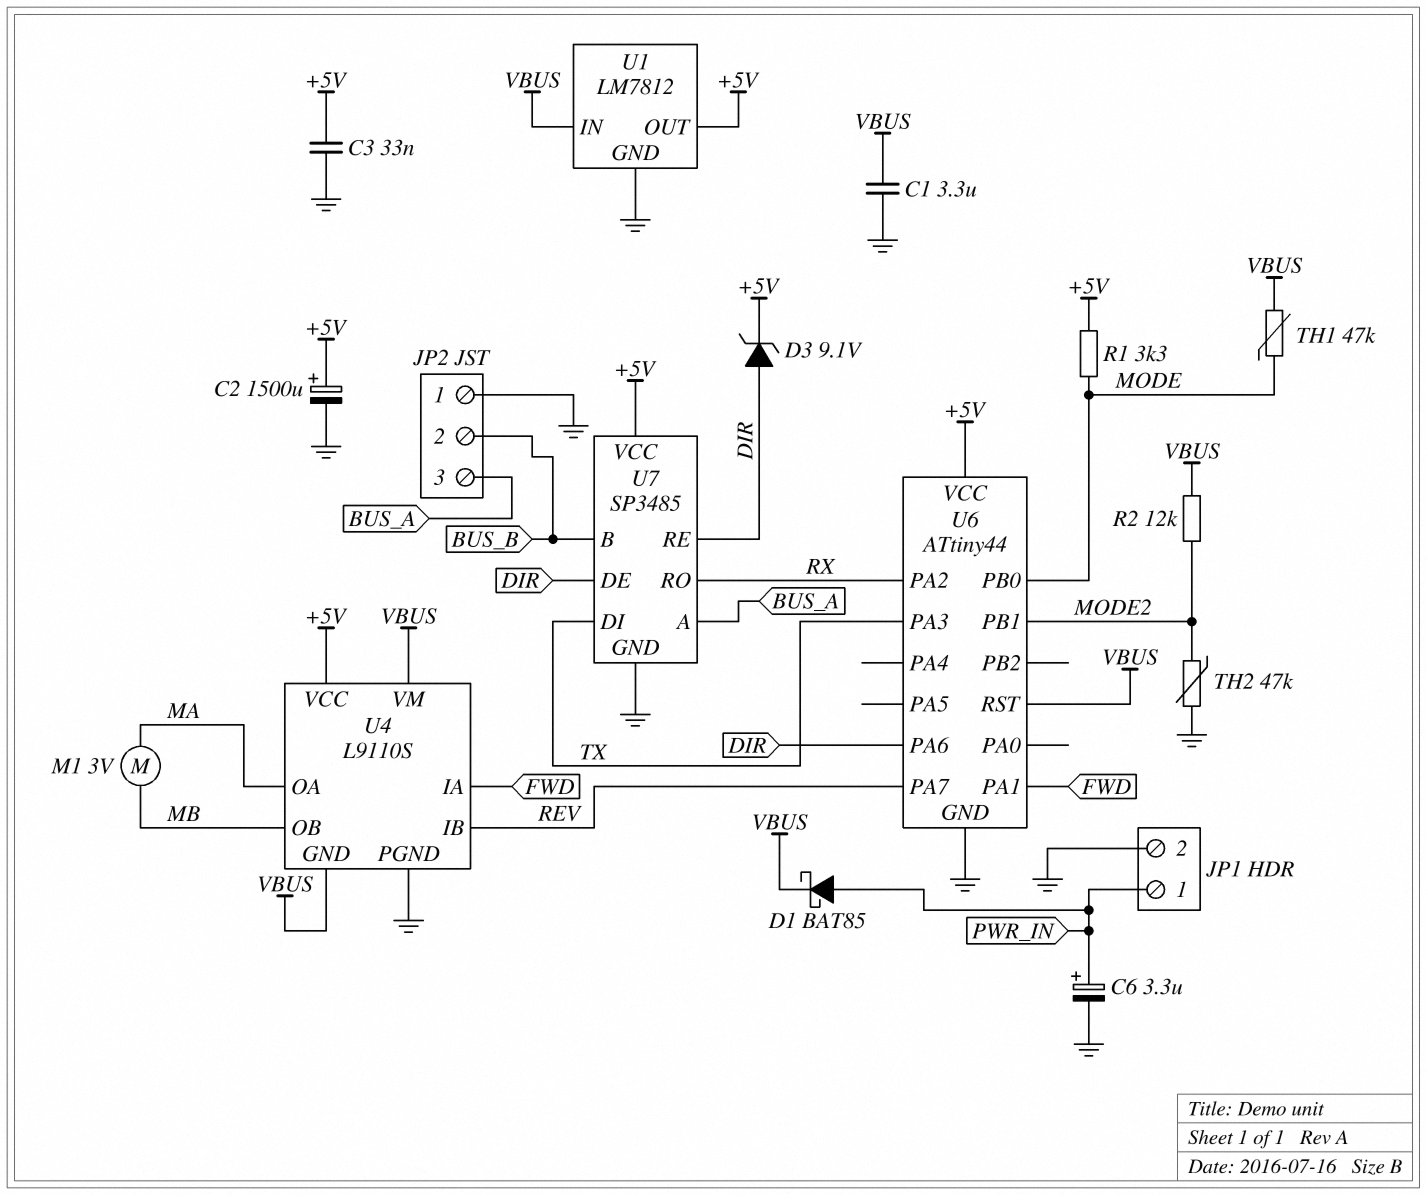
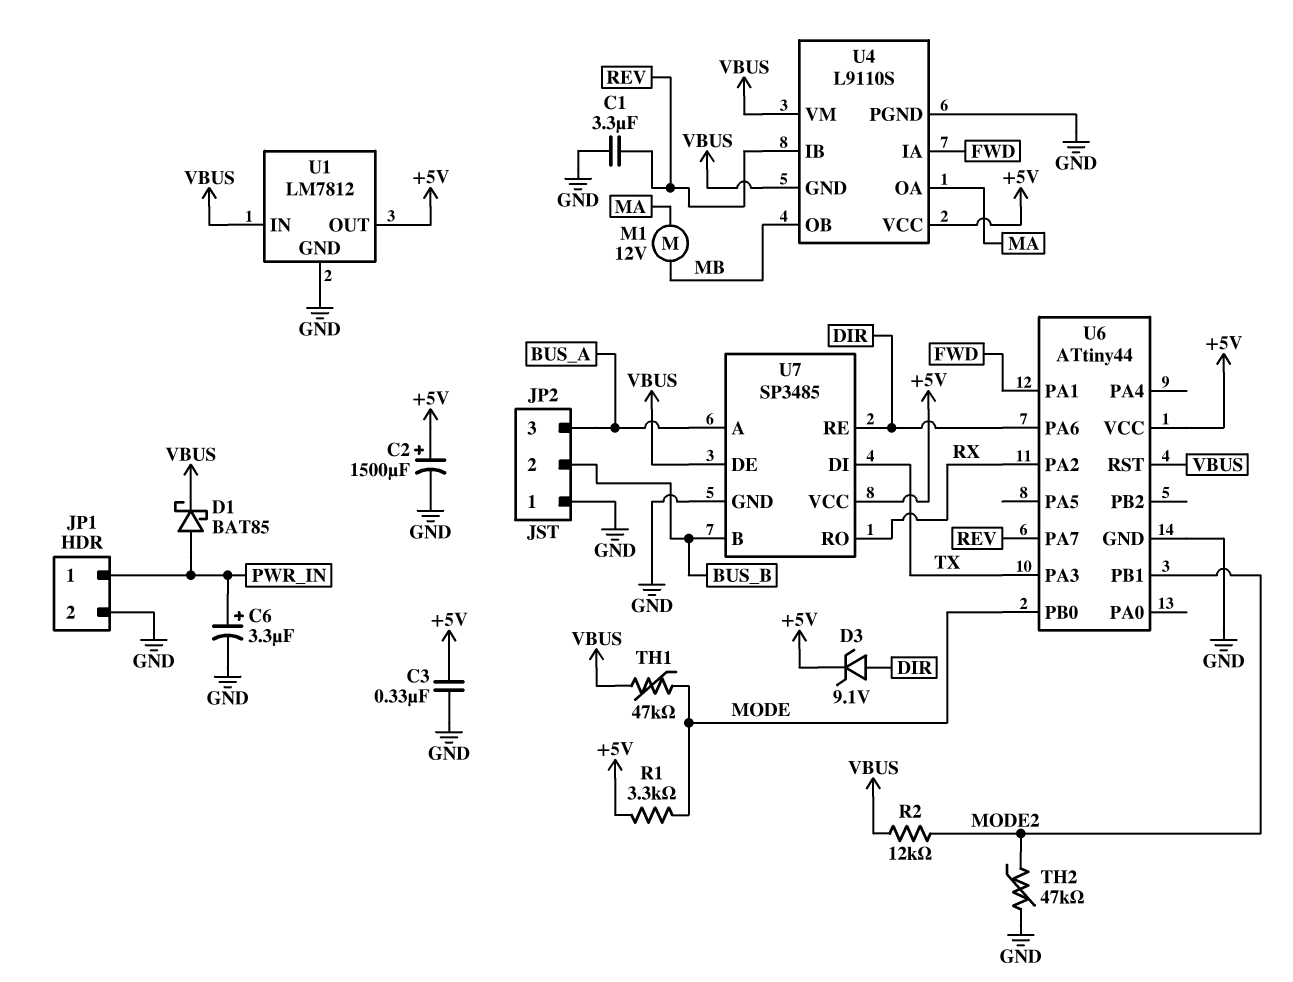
C1: 3.3uF (GND, VBUS) -> 3.3uF (GND, REV)
C3: 33nF (+5V, GND) -> 330nF (+5V, GND)
M1: motor 3V (MA, MB) -> motor 12V (MA, MB)
U7 pin DE: DIR -> VBUS

